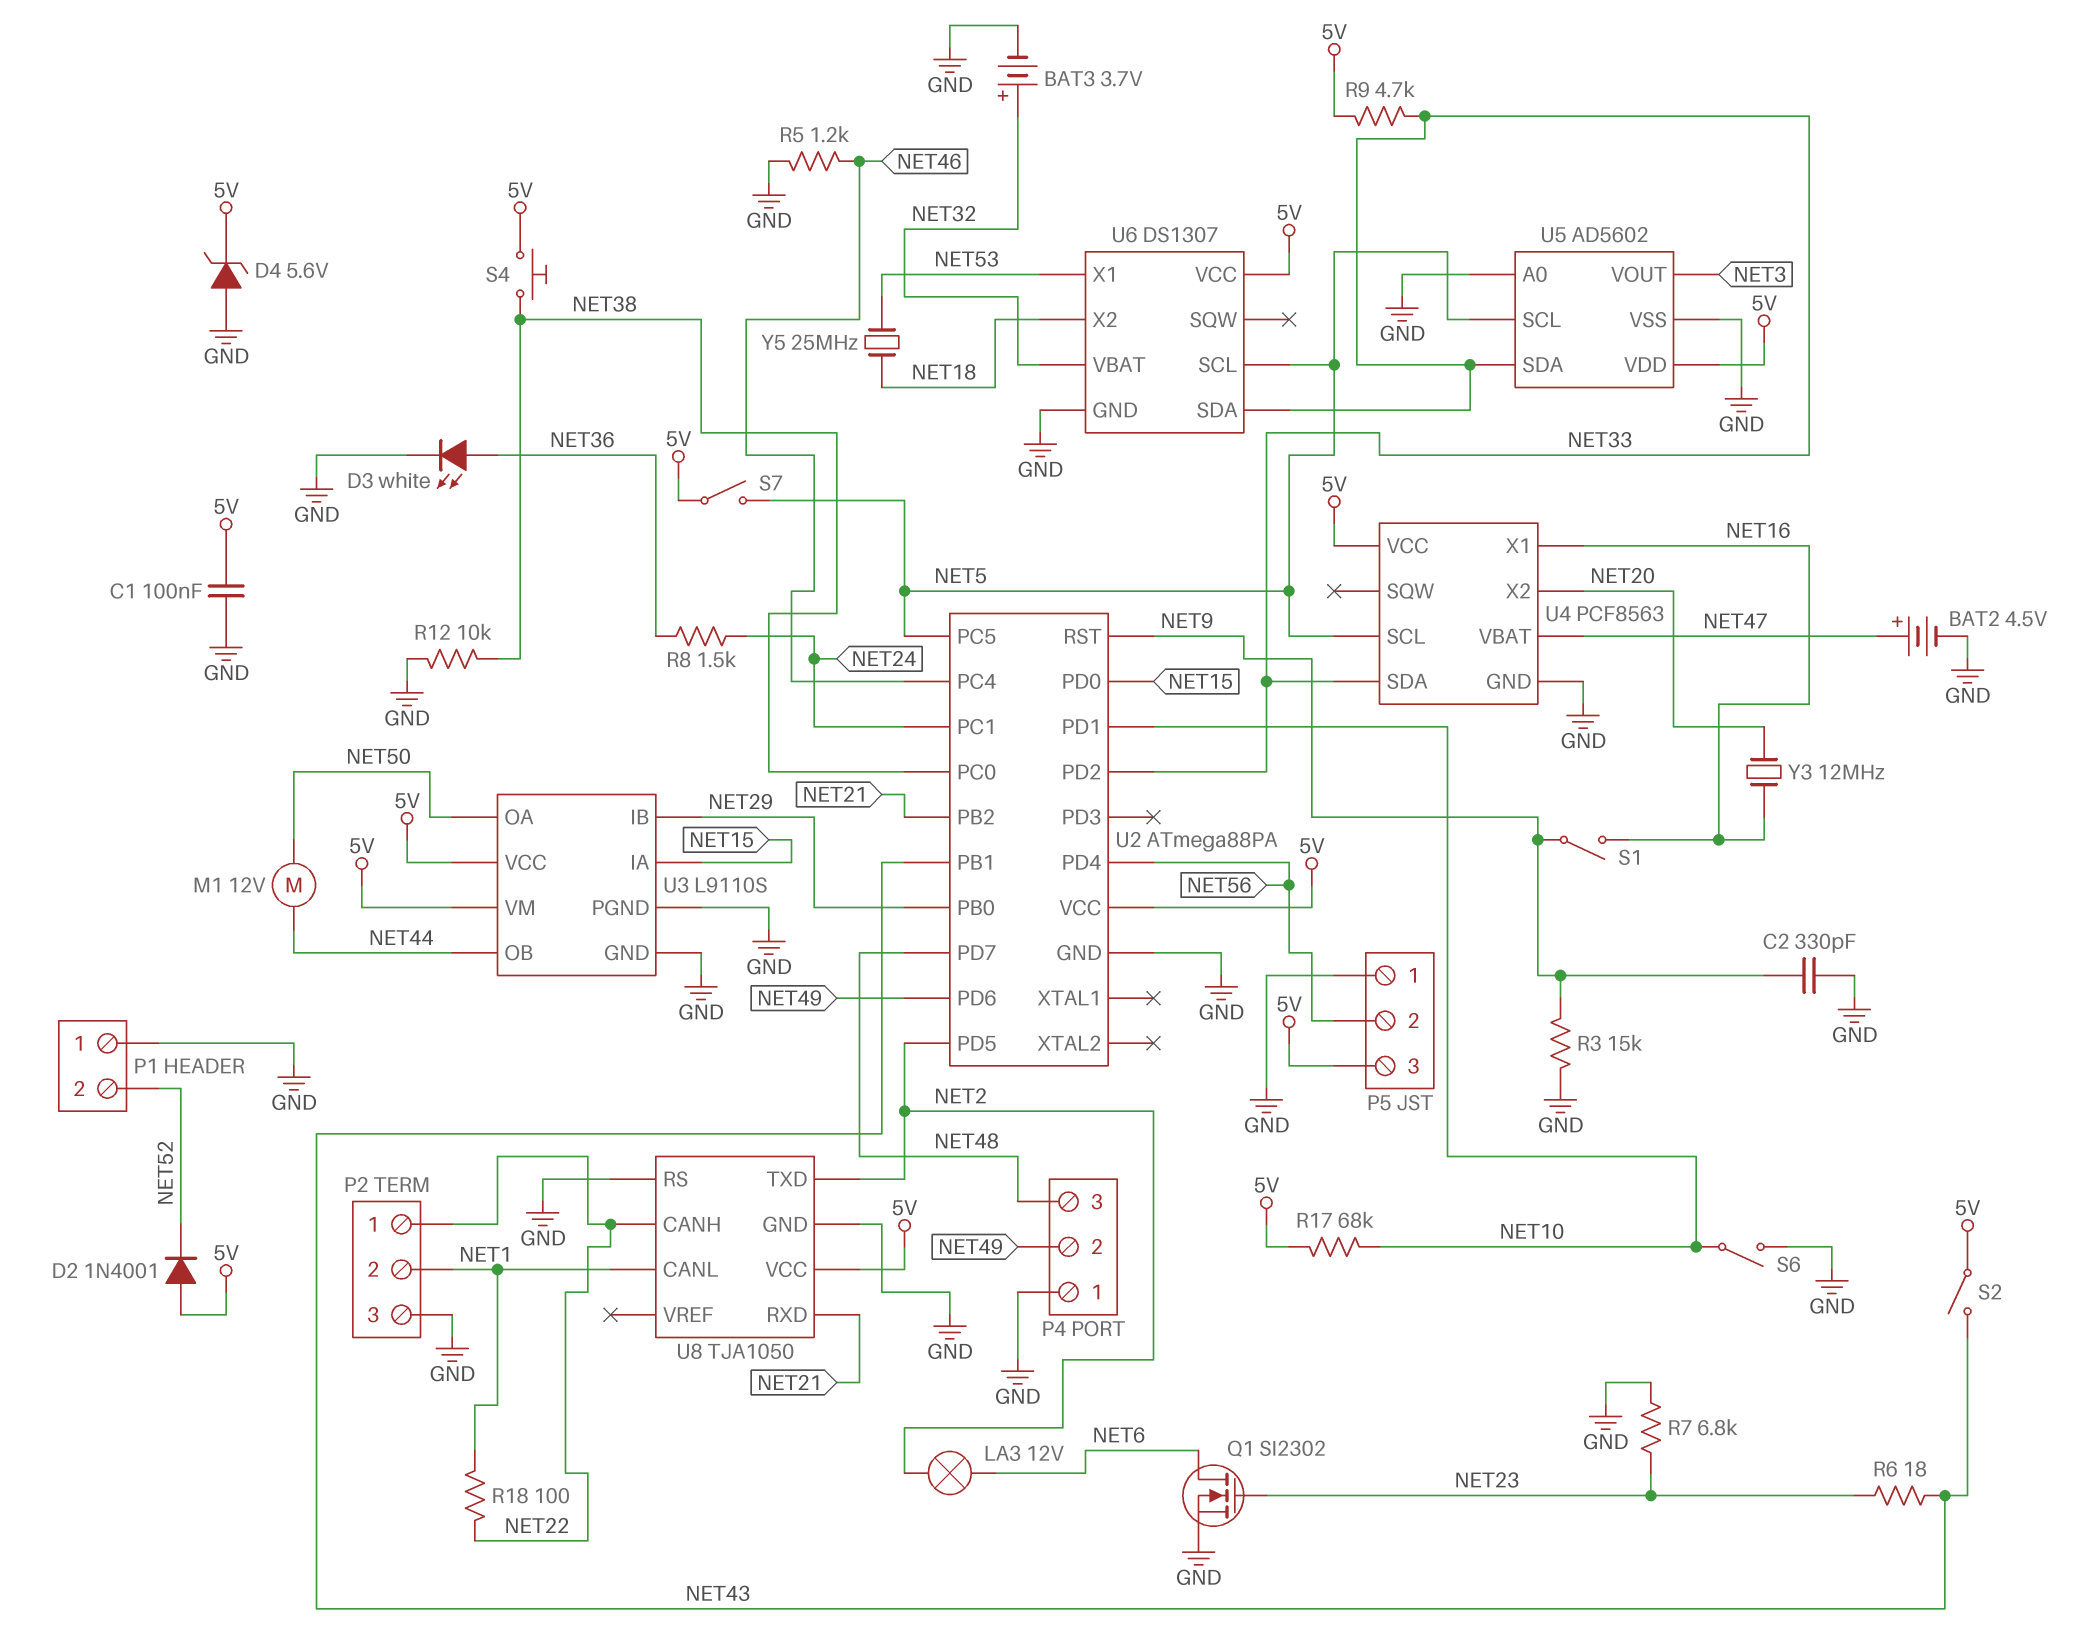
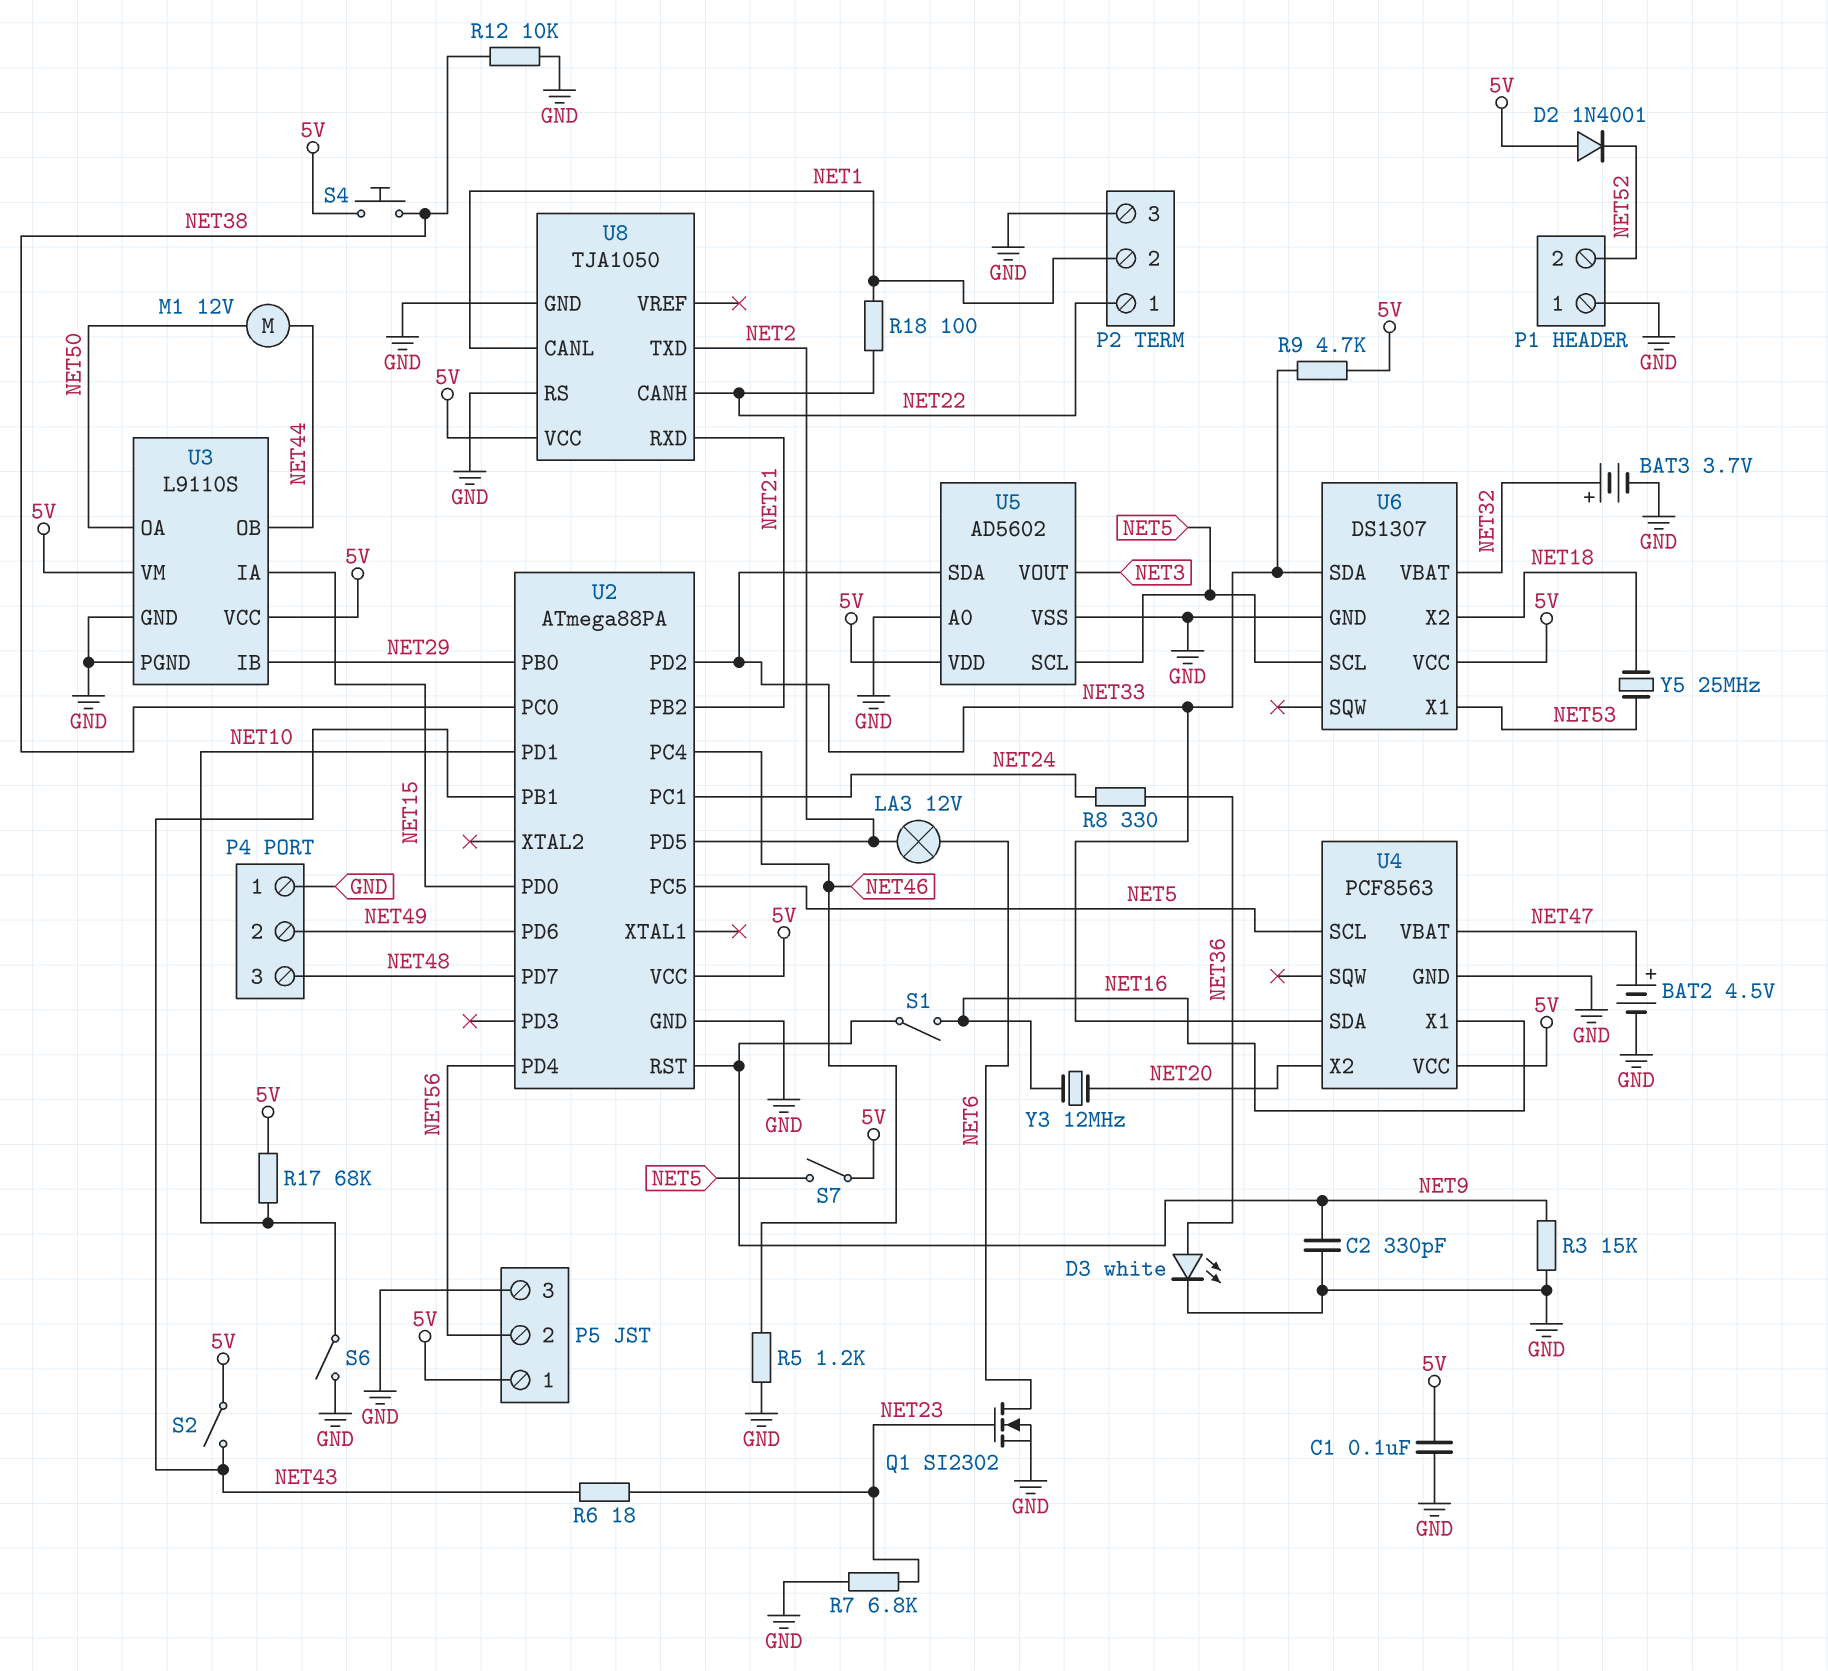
D4: zener 5.6V (A GND, K 5V) -> none
P5 pin 1: GND -> 5V
P5 pin 3: 5V -> GND
R8: 1.5k (NET24, NET36) -> 330 (NET24, NET36)

